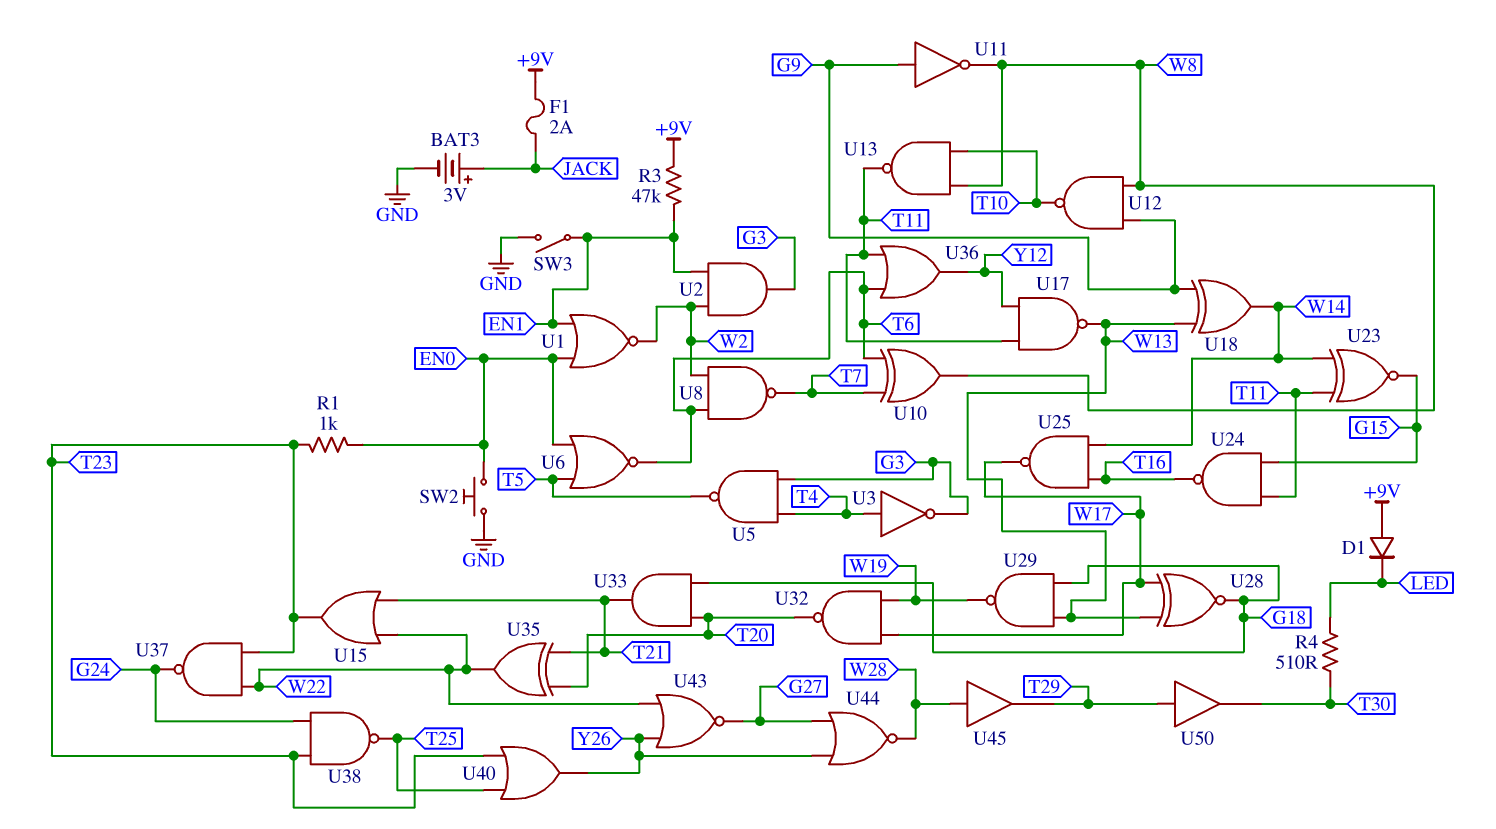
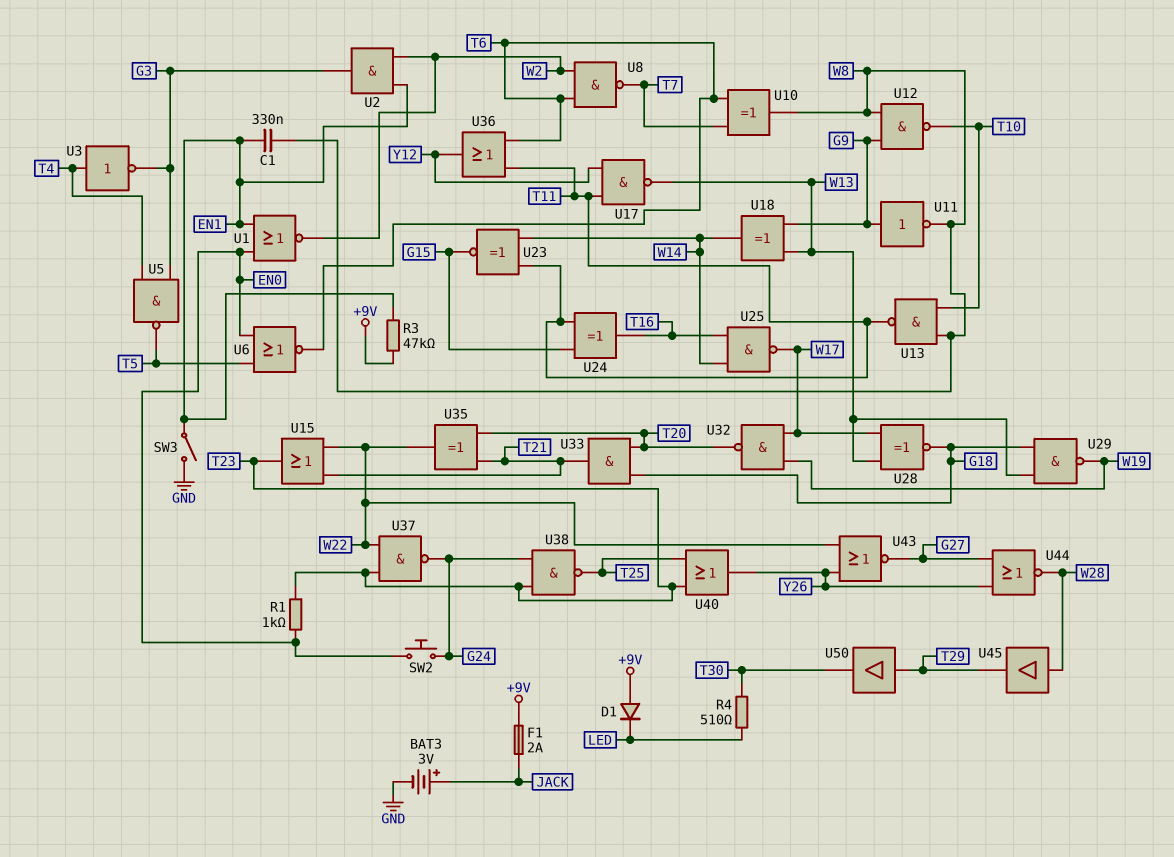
C1: none -> 330nF (EN1, W8)
SW2: button (EN0, GND) -> button (EN0, G24)
U24: NAND (in G15, in T11, out T16) -> XOR (in G15, in T11, out T16)

